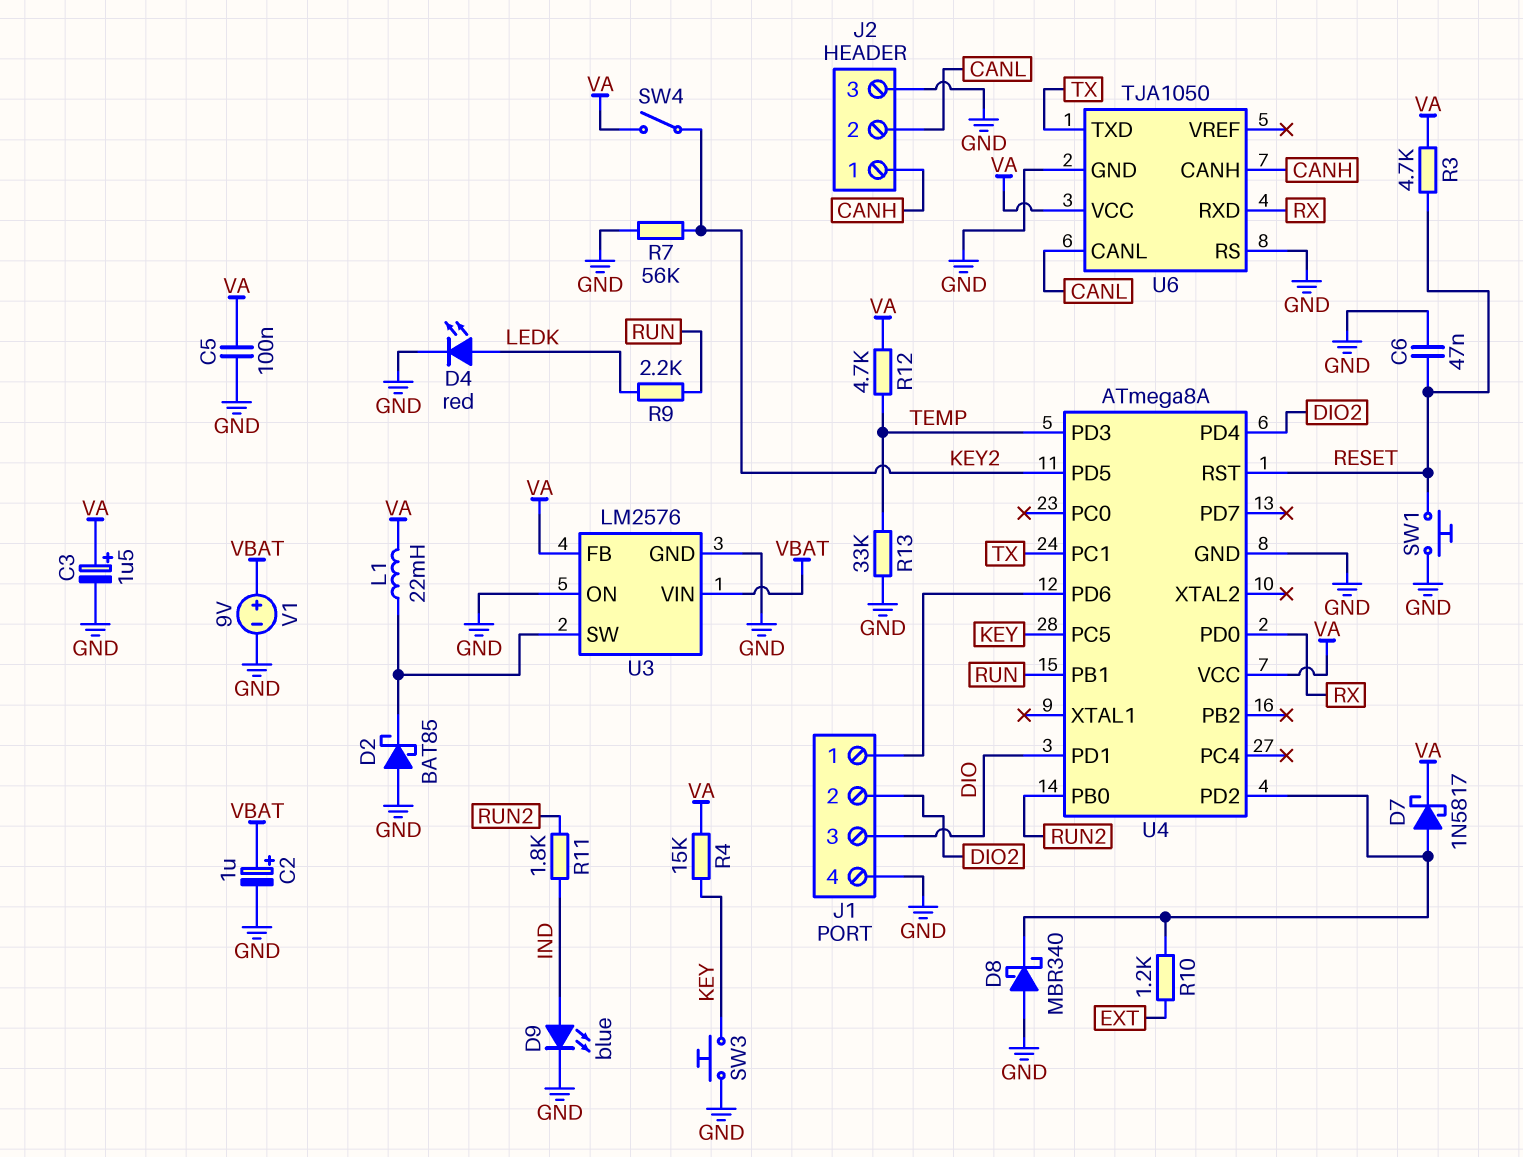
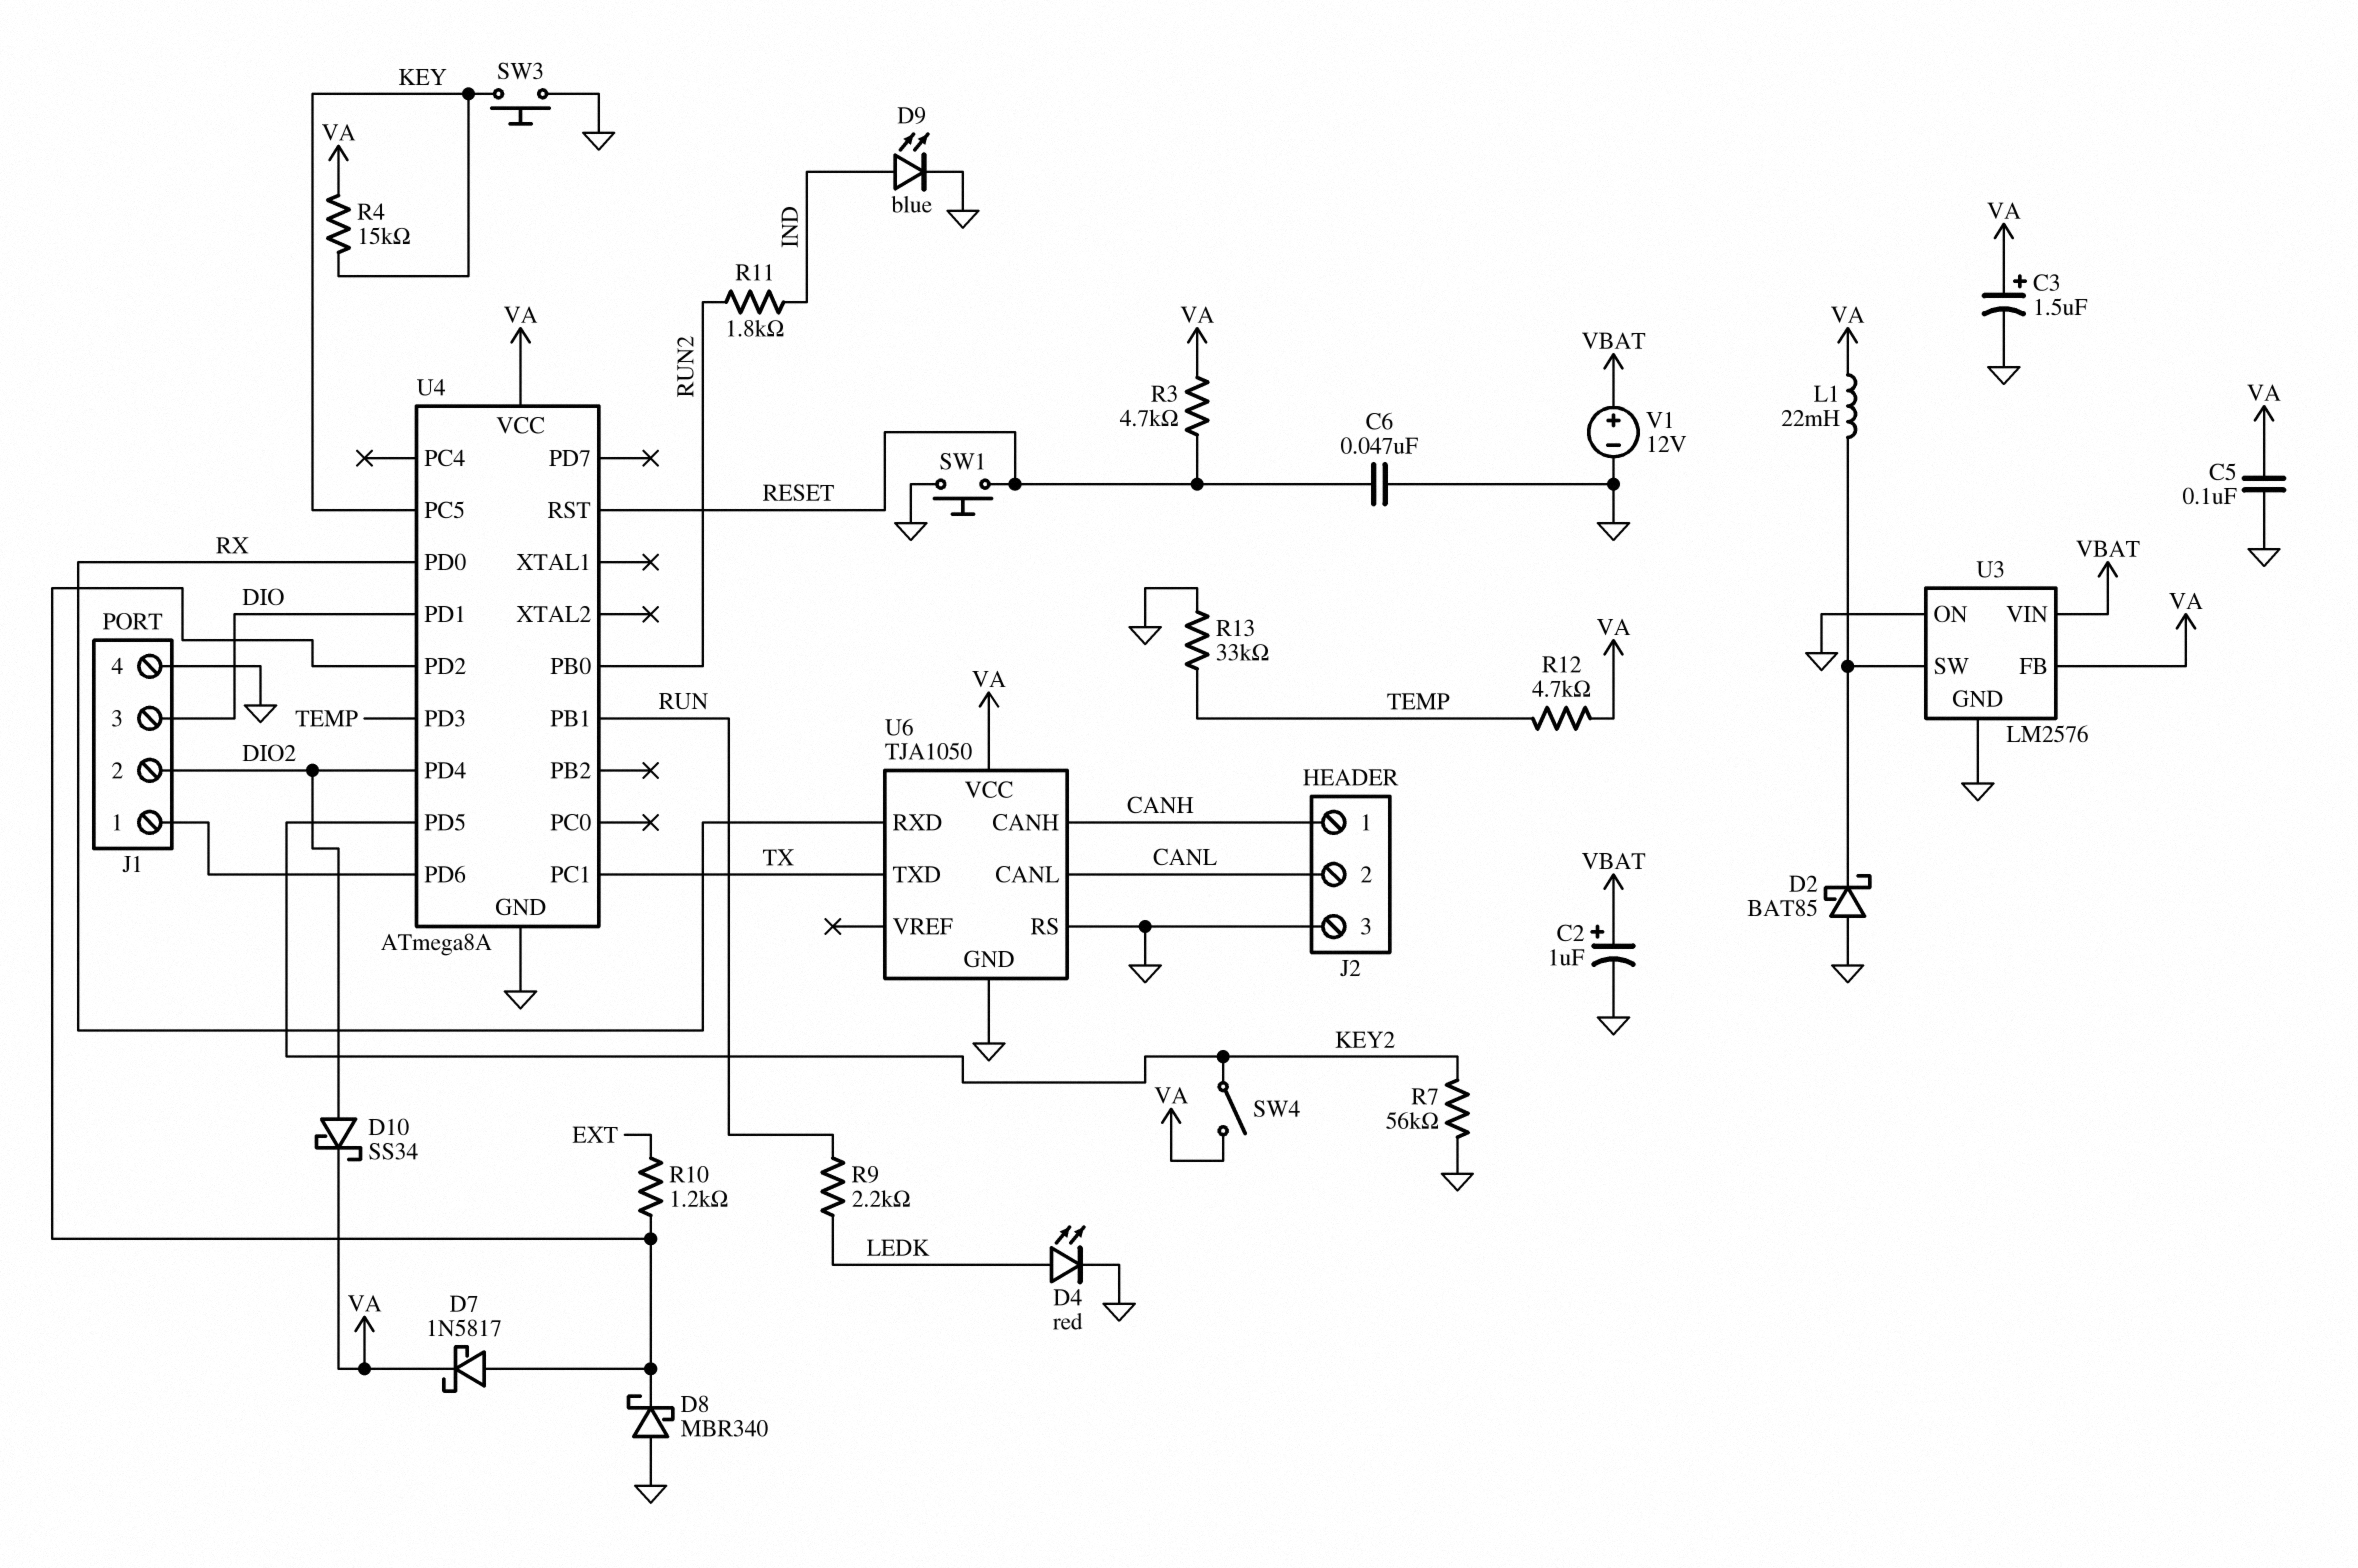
D10: none -> schottky SS34 (A DIO2, K VA)
V1: 9V (plus VBAT, minus GND) -> 12V (plus VBAT, minus GND)

